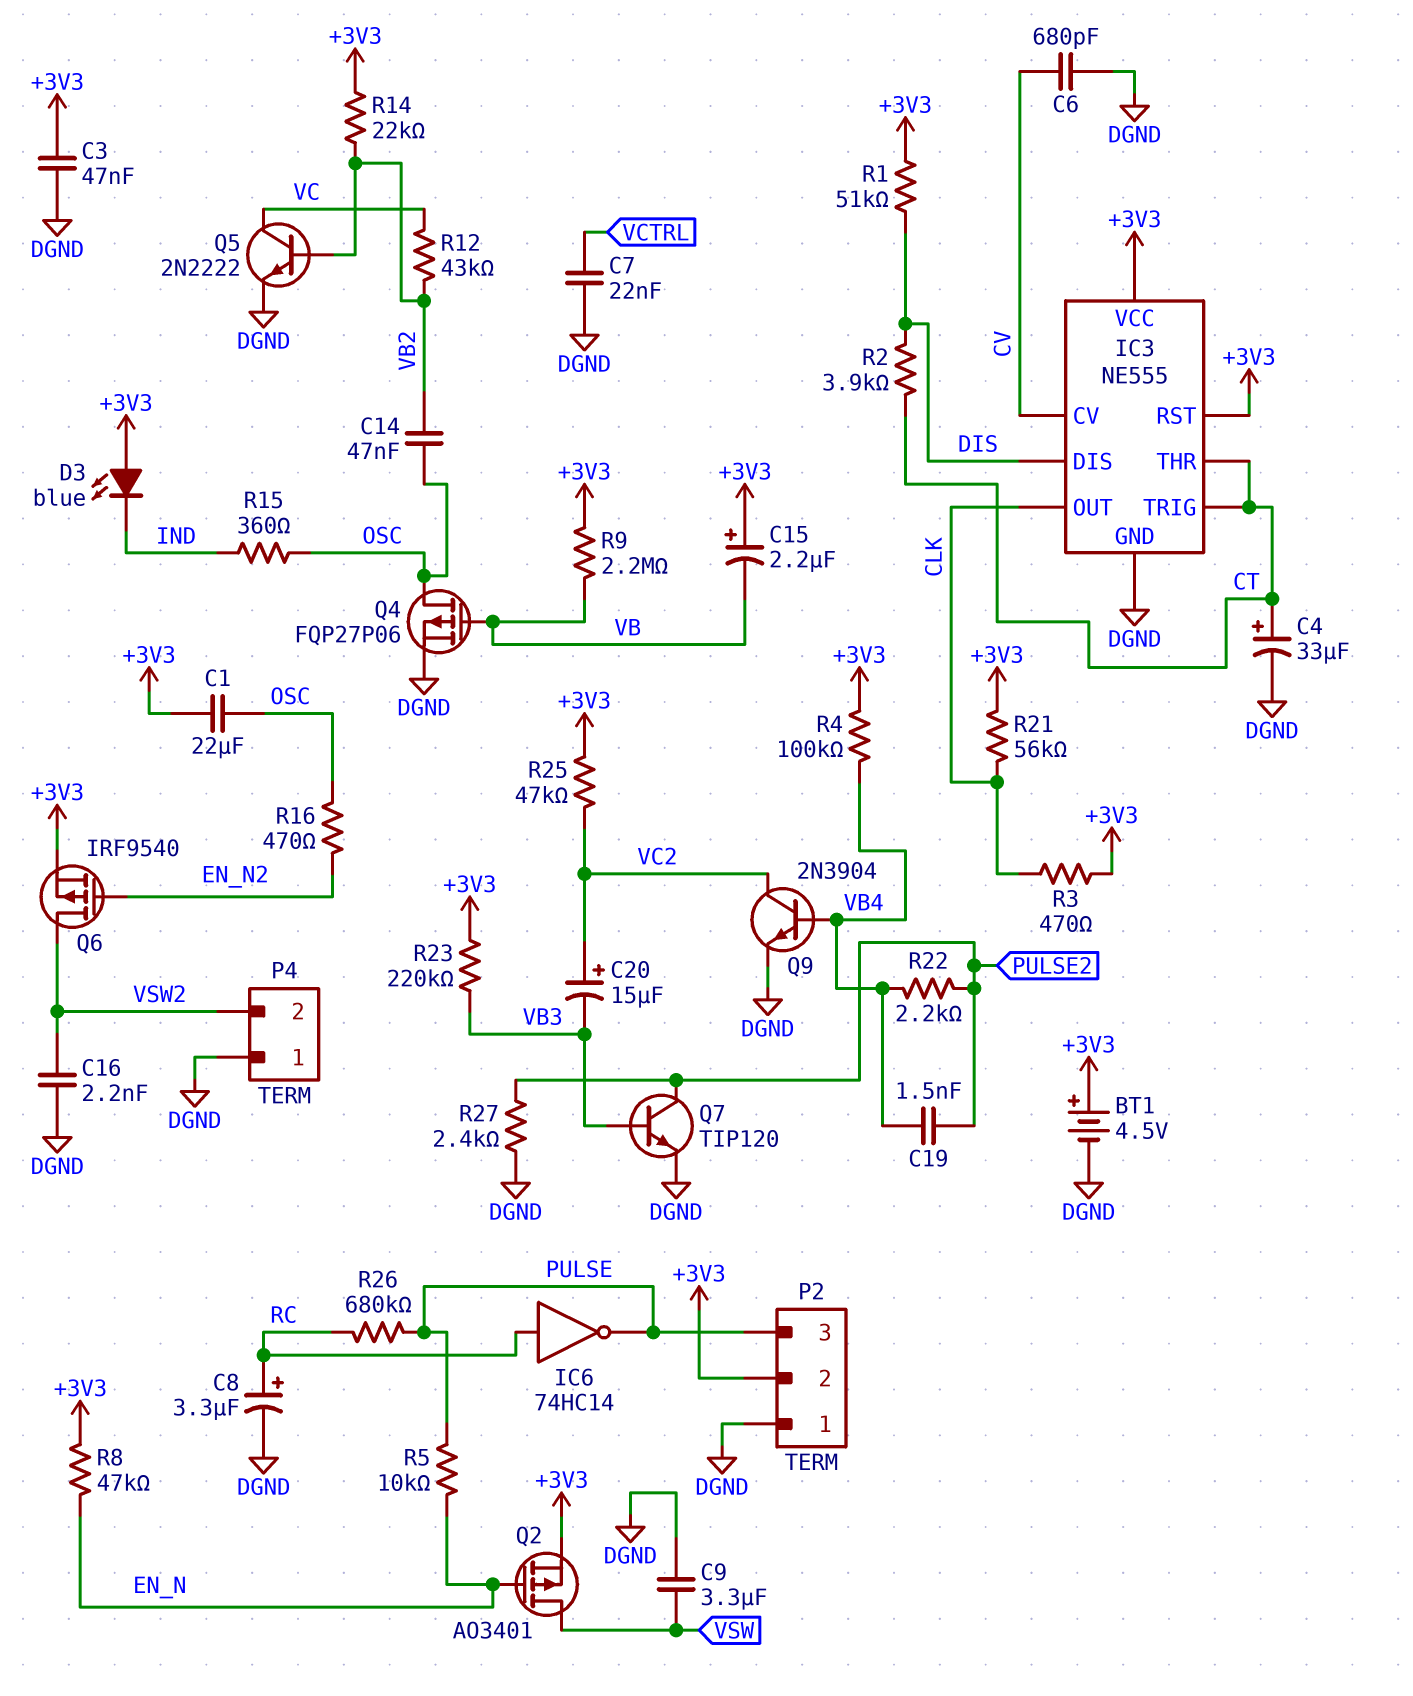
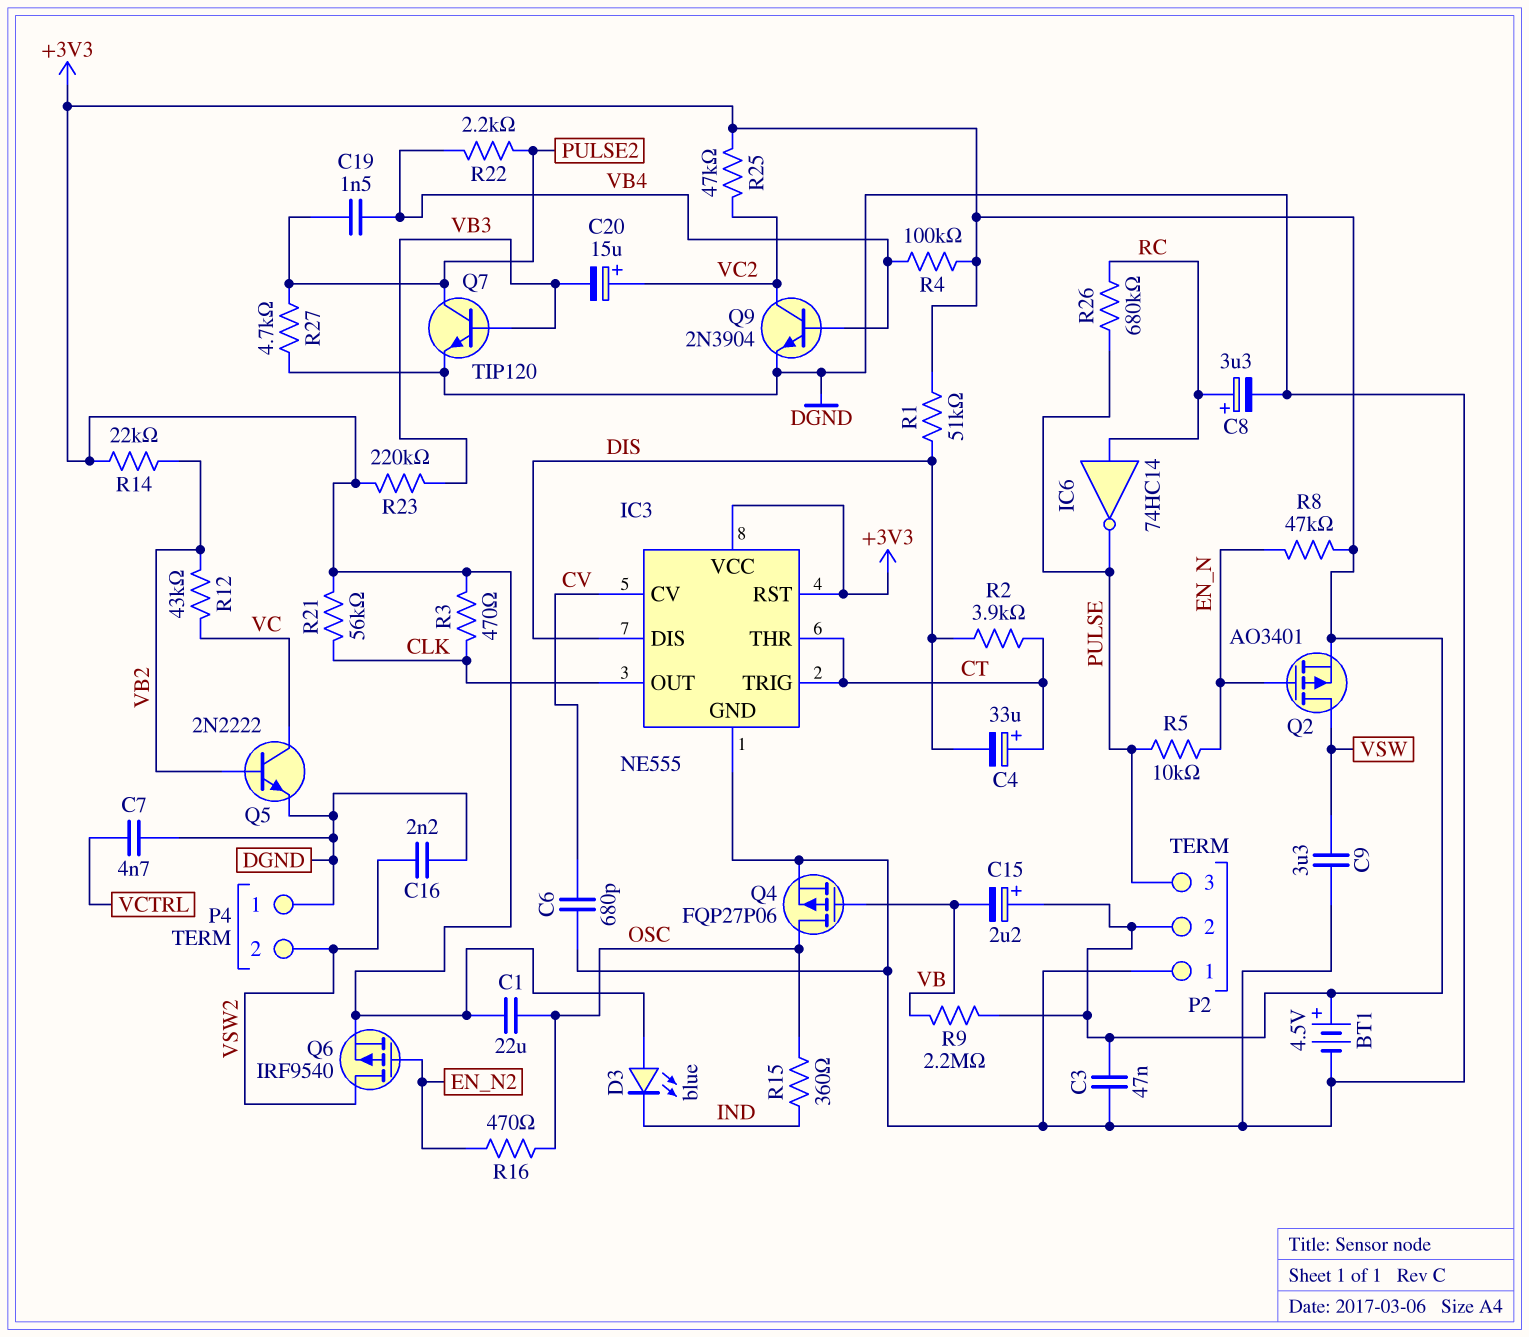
C4: 33uF (plus CT, minus DGND) -> 33uF (plus CT, minus DIS)
C7: 22nF (DGND, VCTRL) -> 4.7nF (DGND, VCTRL)
C14: 47nF (OSC, VB2) -> none
R27: 2.4k (DGND, PULSE2) -> 4.7k (DGND, PULSE2)

